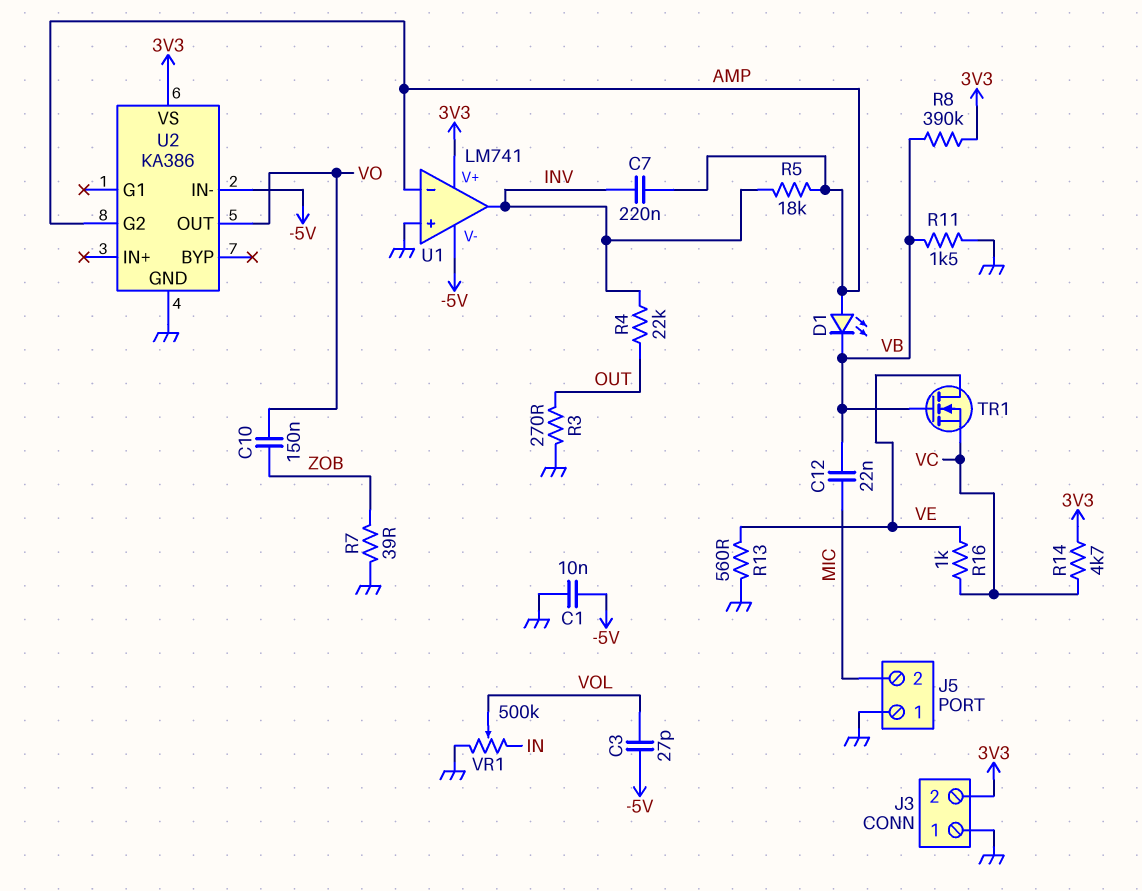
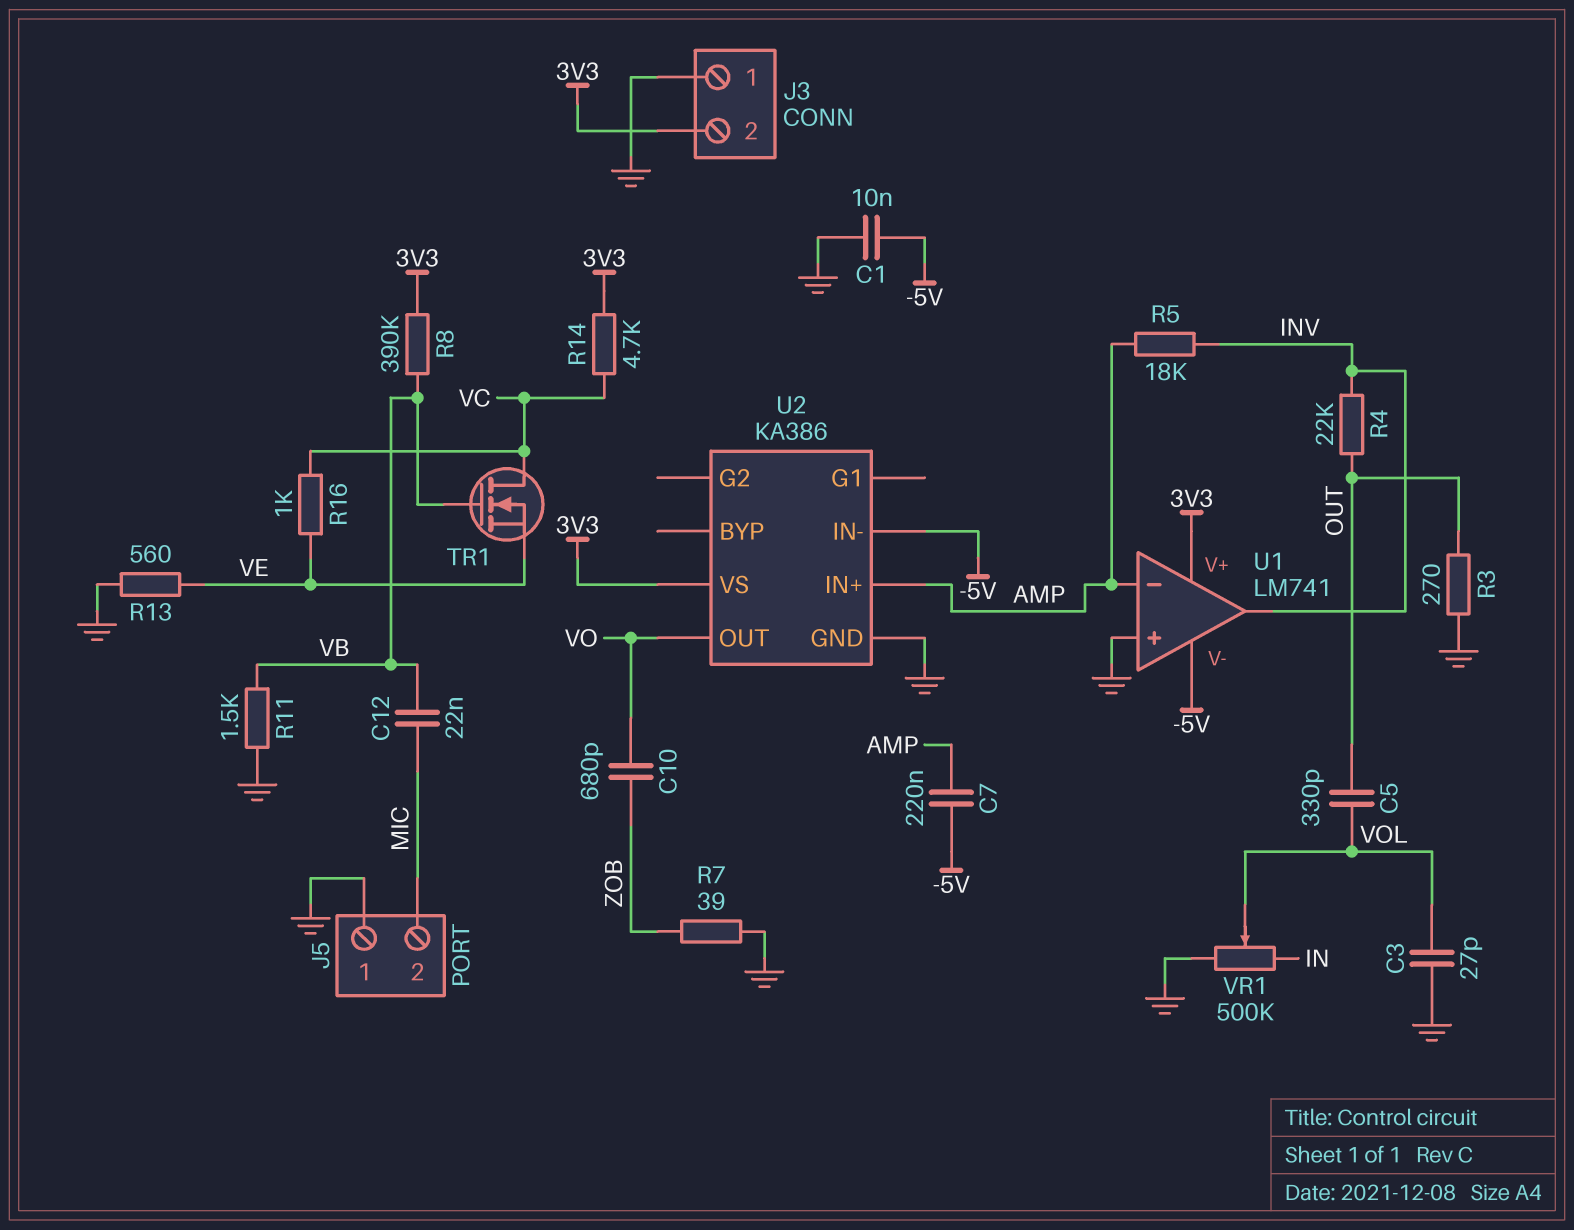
C3: 27pF (-5V, VOL) -> 27pF (GND, VOL)
C5: none -> 330pF (OUT, VOL)
C7: 220nF (AMP, INV) -> 220nF (-5V, AMP)
C10: 150nF (VO, ZOB) -> 680pF (VO, ZOB)
D1: LED (A AMP, K VB) -> none
TR1: NMOS (G VB, D VE, S VC) -> NMOS (G VB, D VC, S VE)
U2 pin G2: AMP -> none
U2 pin IN+: none -> AMP

